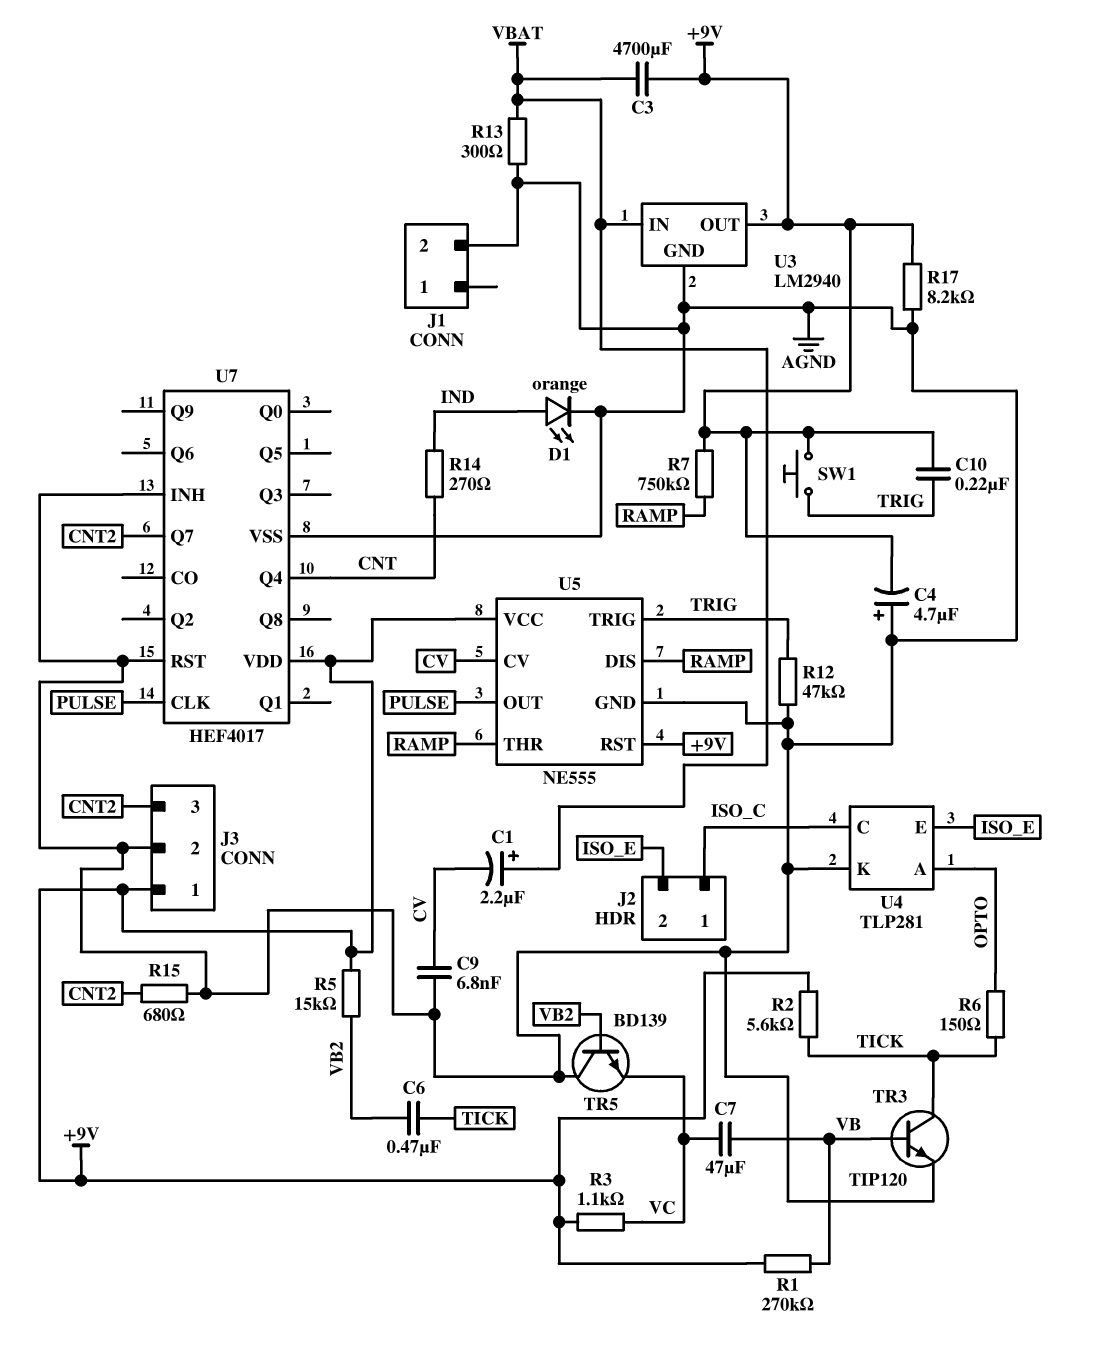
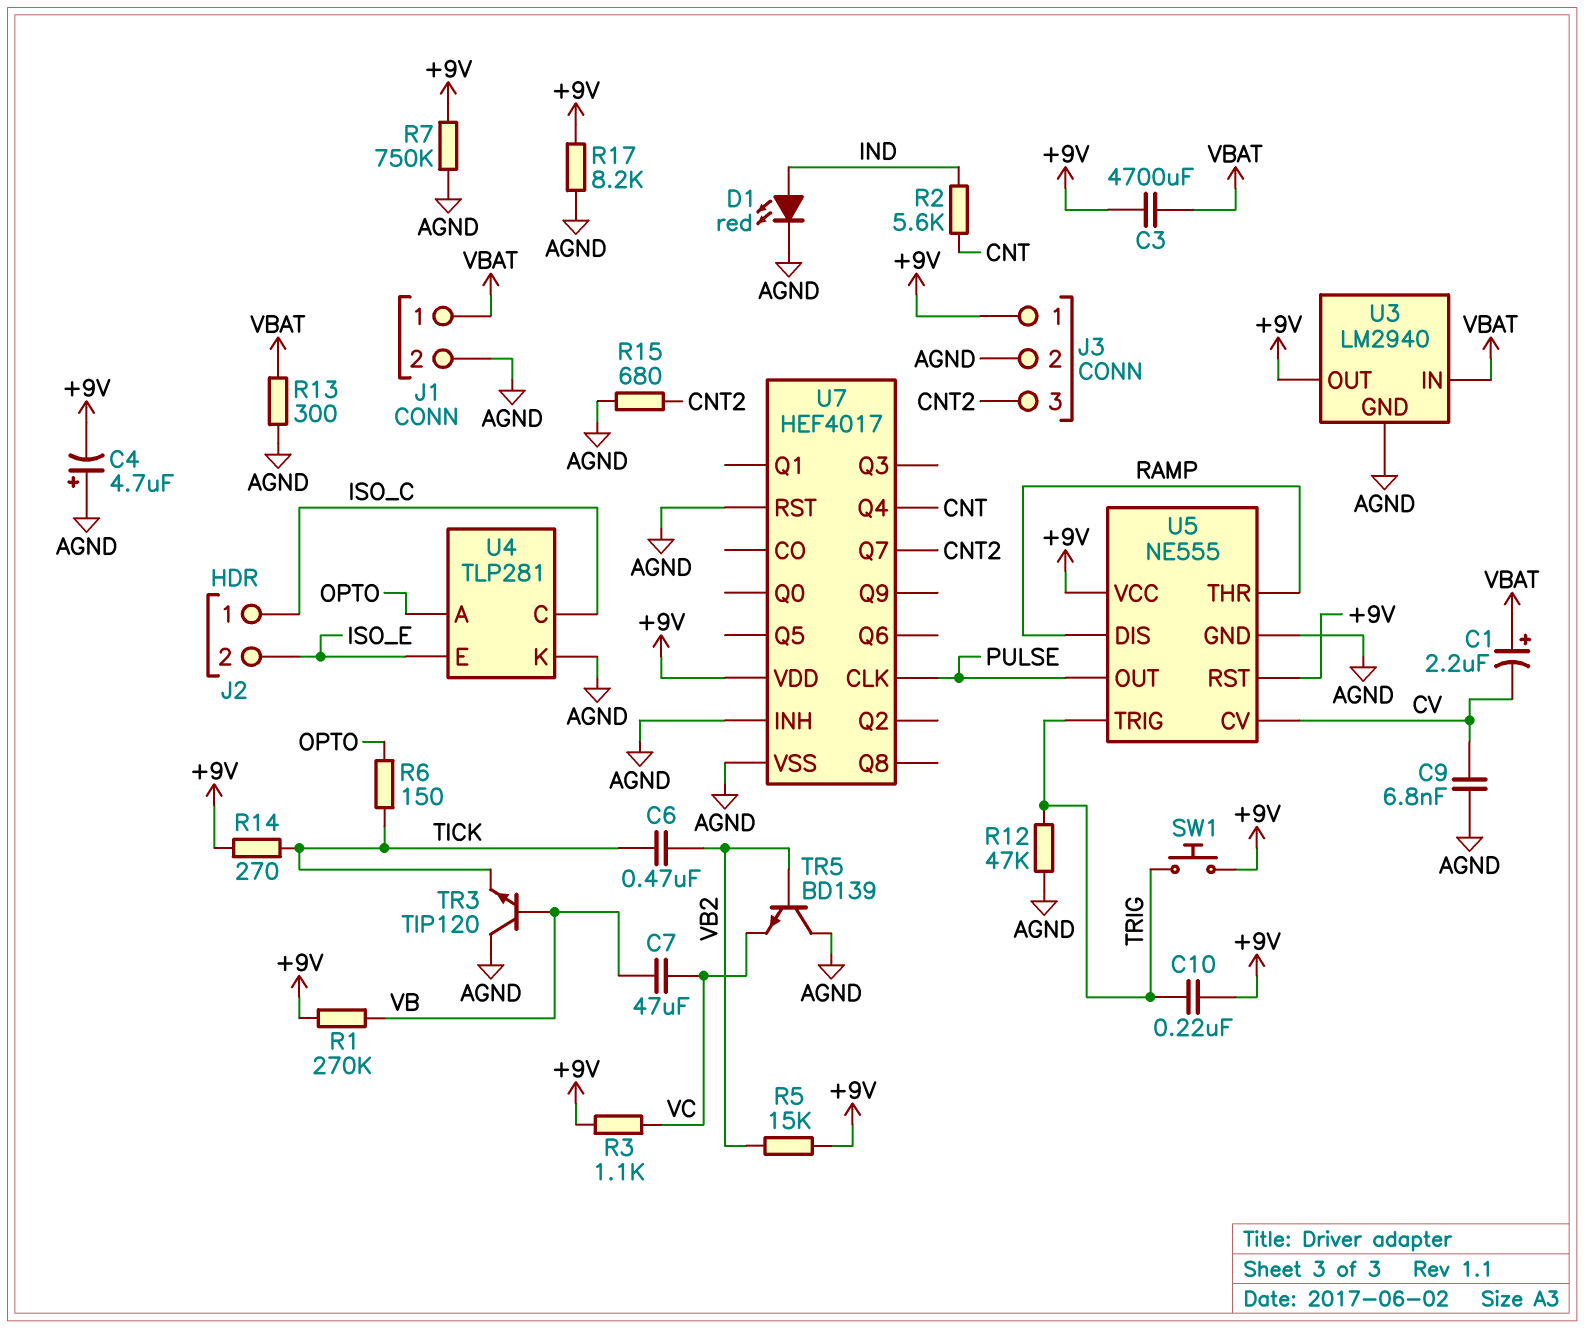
D1: LED orange (A IND, K AGND) -> LED red (A IND, K AGND)
J1 pin 1: none -> VBAT
R2: 5.6k (+9V, TICK) -> 5.6k (CNT, IND)
R7: 750k (+9V, RAMP) -> 750k (+9V, AGND)
R14: 270 (CNT, IND) -> 270 (+9V, TICK)
TR3: NPN TIP120 (B VB, C TICK, E AGND) -> NPN TIP120 (B VB, C AGND, E TICK)

